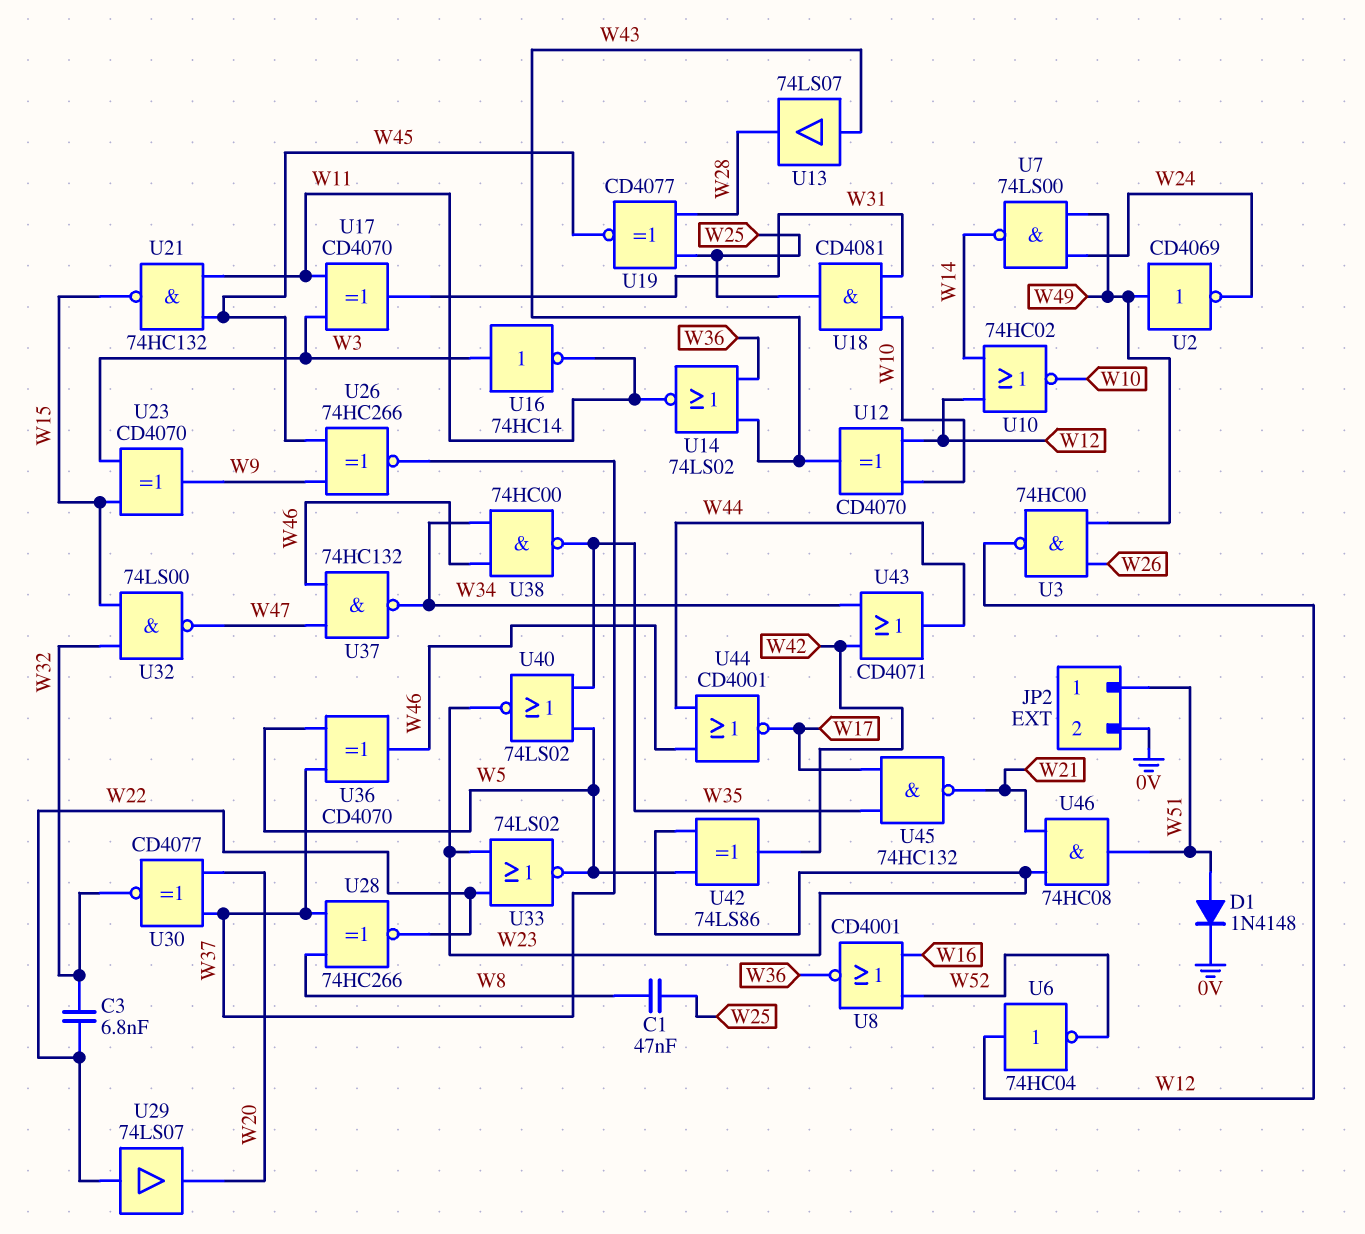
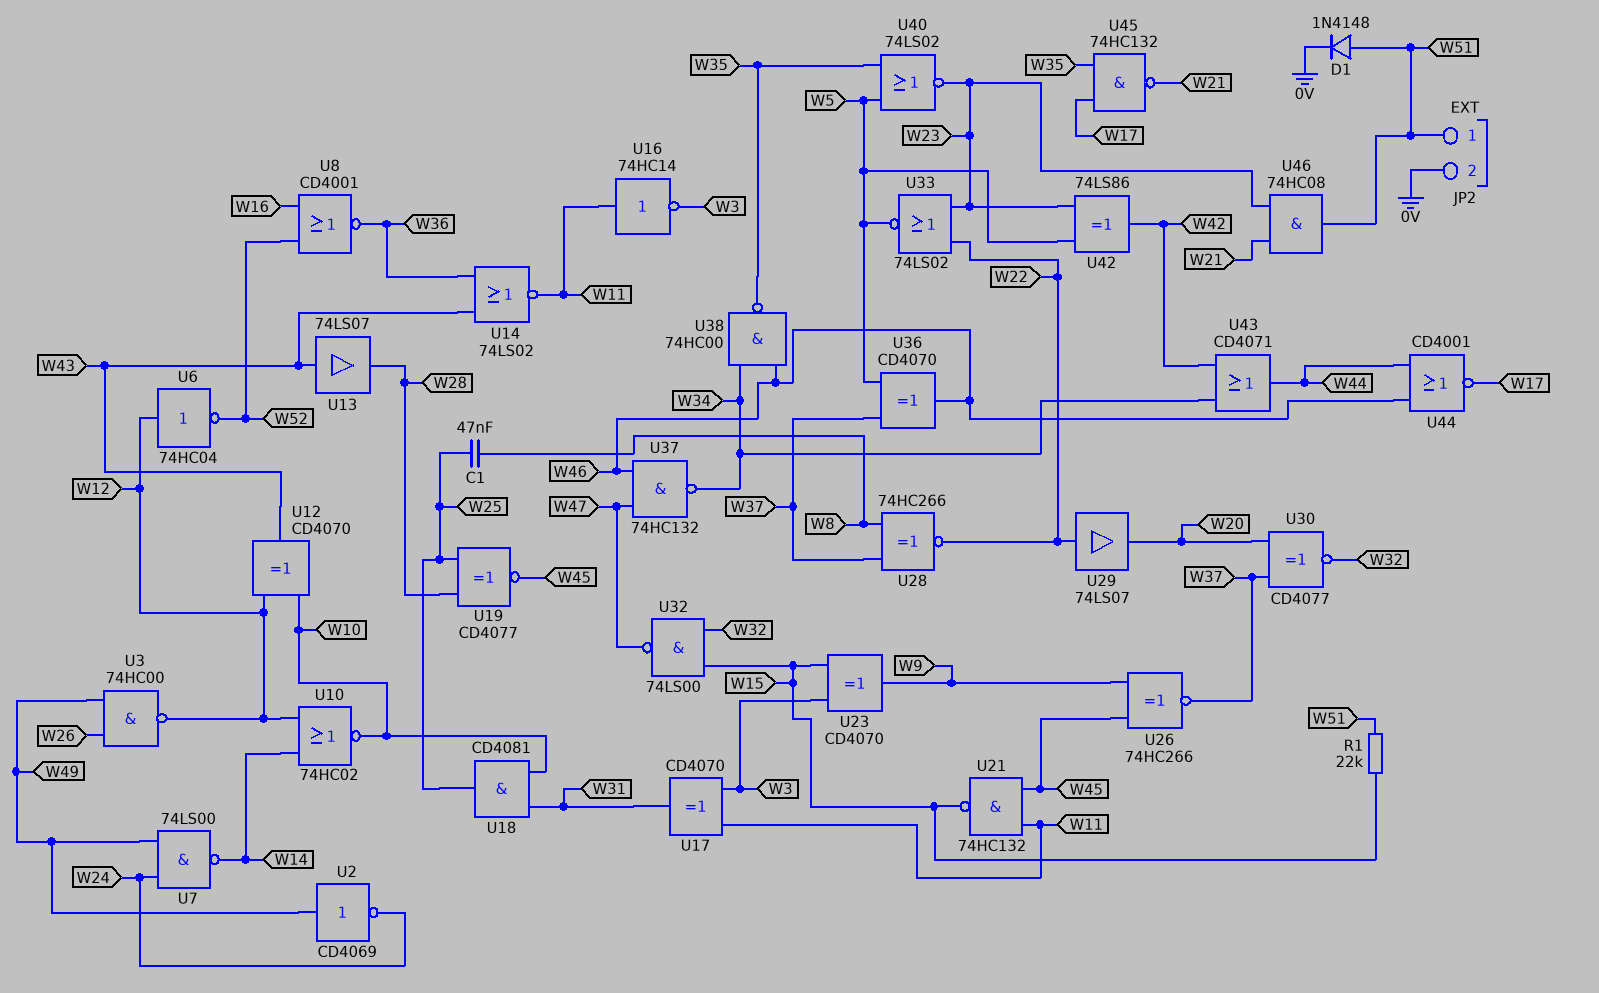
C3: 6.8nF (W22, W32) -> none
R1: none -> 22k (W15, W51)
U16: NOT 74HC14 (in W3, out W11) -> NOT 74HC14 (in W11, out W3)

